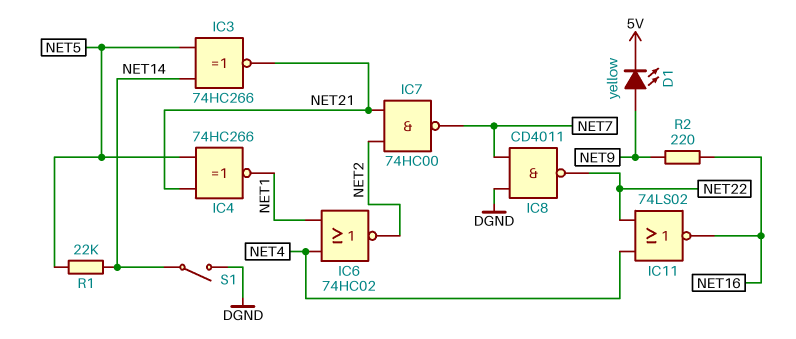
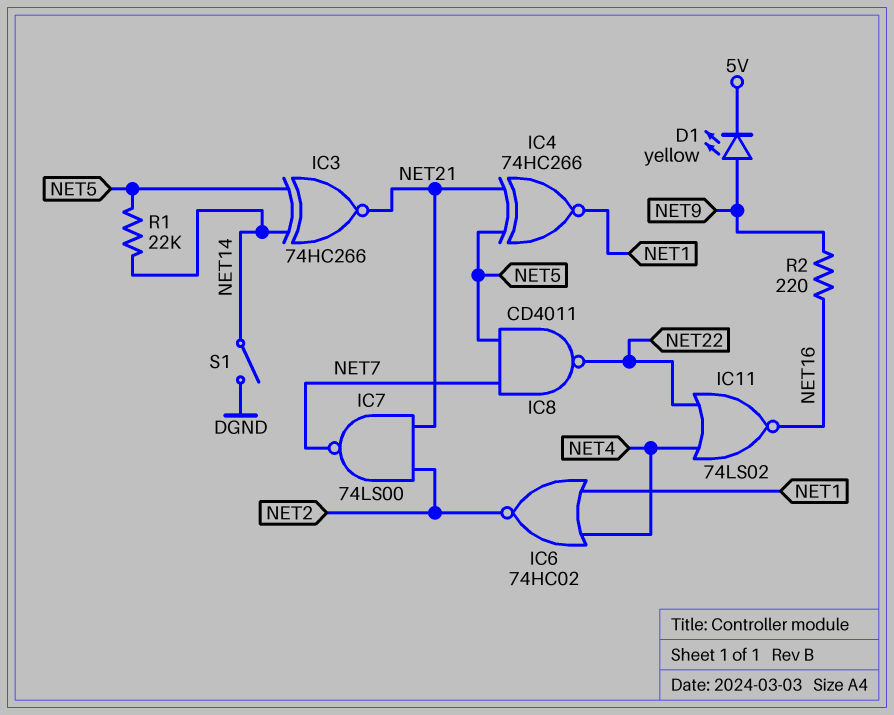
IC7: NAND 74HC00 (in NET2, in NET21, out NET7) -> NAND 74LS00 (in NET2, in NET21, out NET7)
IC8: NAND CD4011 (in DGND, in NET7, out NET22) -> NAND CD4011 (in NET5, in NET7, out NET22)

